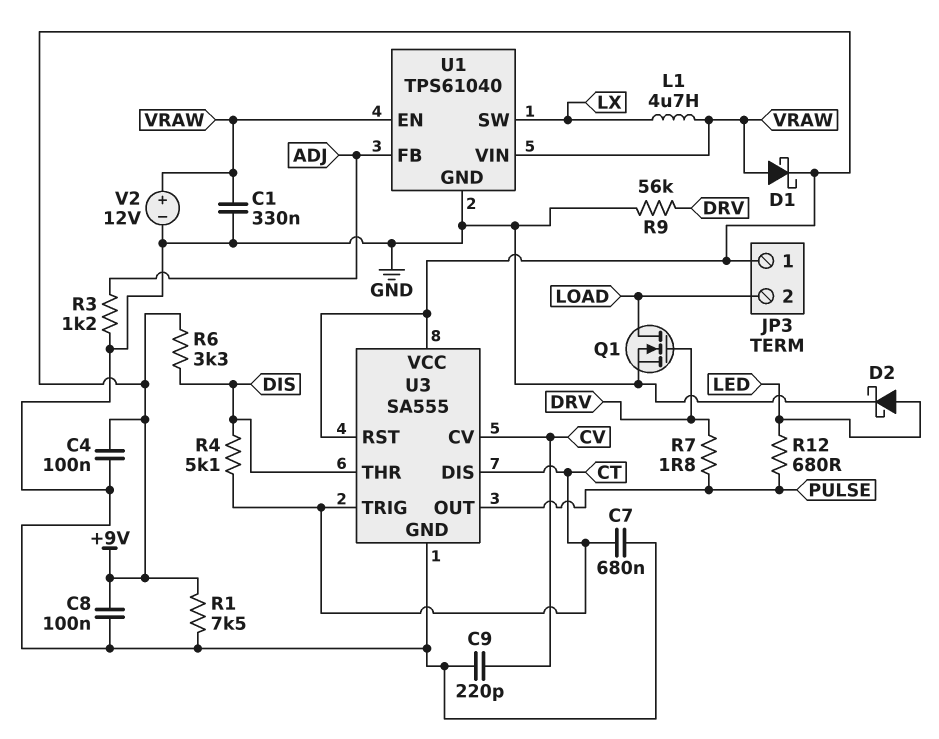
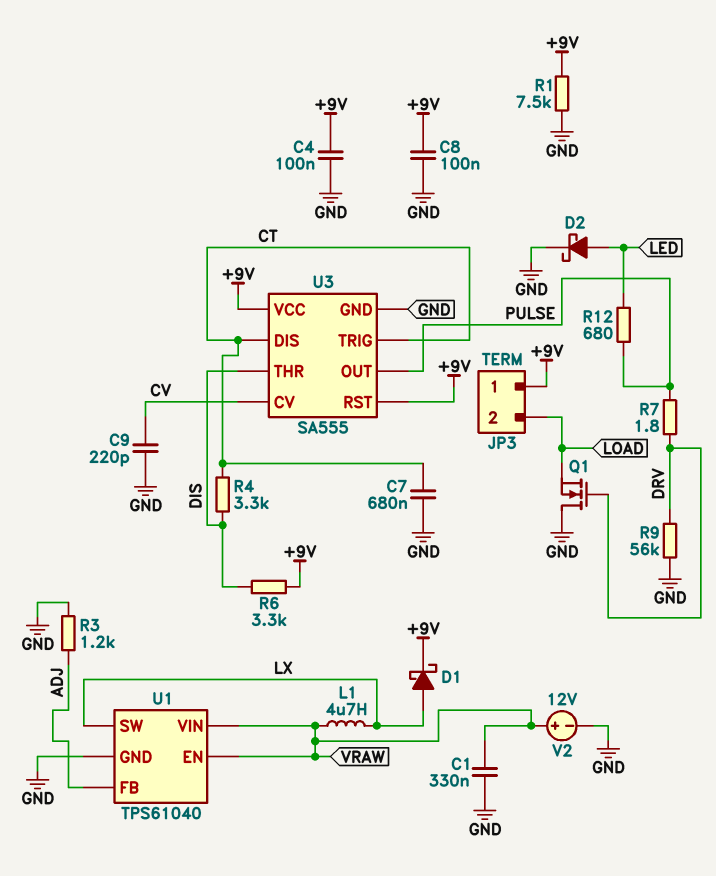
D1: schottky (A VRAW, K +9V) -> schottky (A LX, K +9V)
Q1: NMOS (G DRV, D LOAD, S GND) -> NMOS (G DRV, D GND, S LOAD)
R4: 5.1k (CT, DIS) -> 3.3k (CT, DIS)

